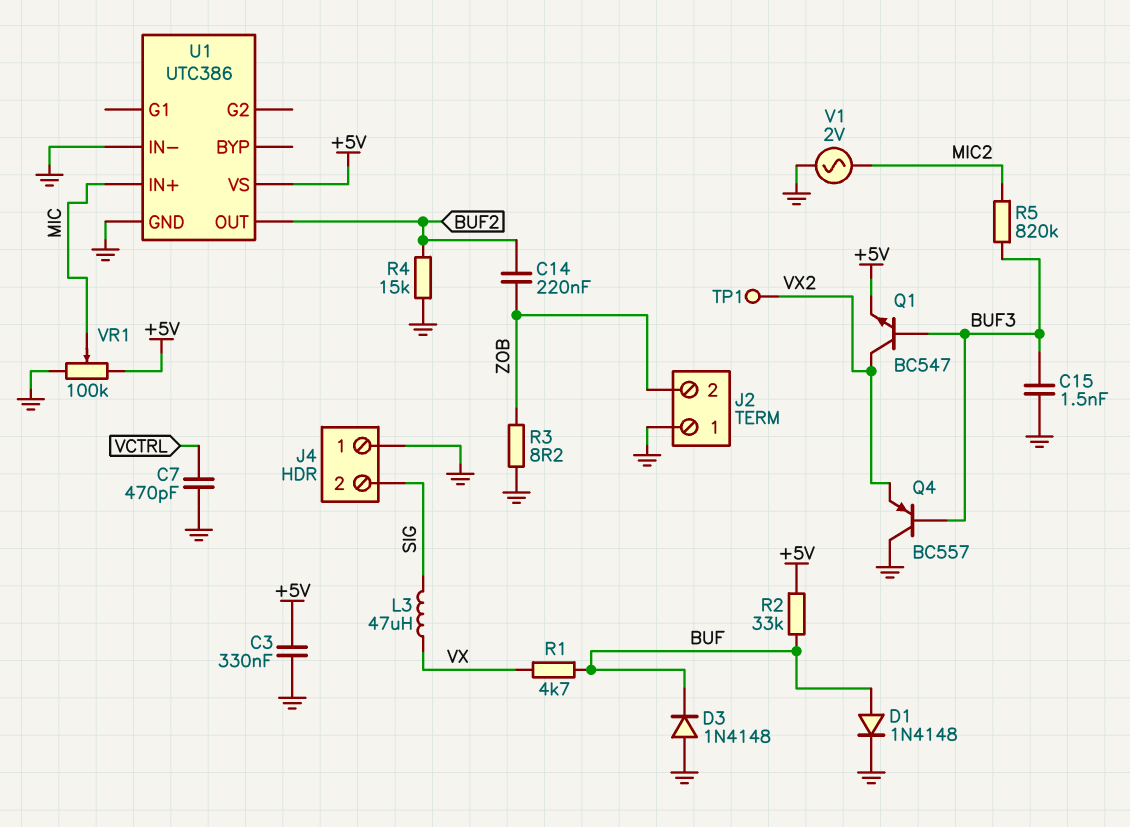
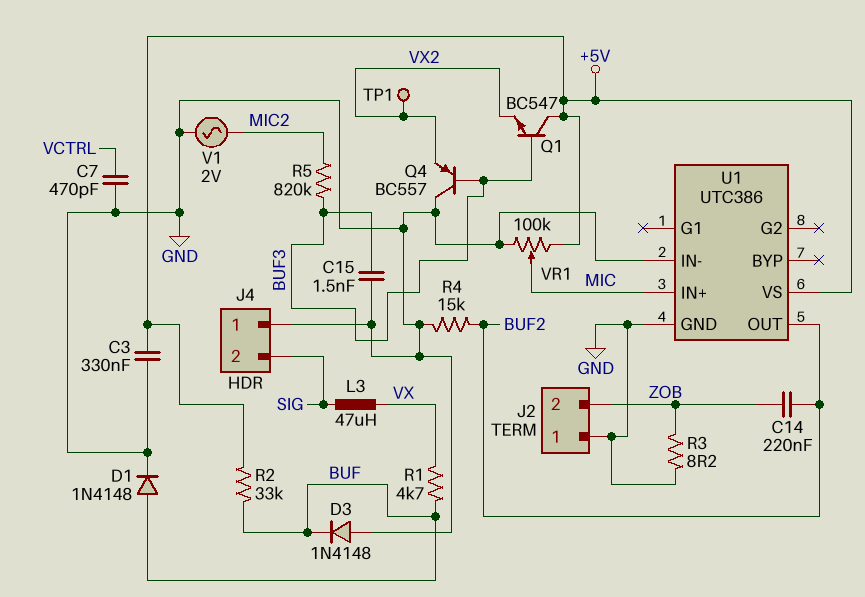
Q1: NPN BC547 (B BUF3, C VX2, E +5V) -> NPN BC547 (B BUF3, C +5V, E VX2)

